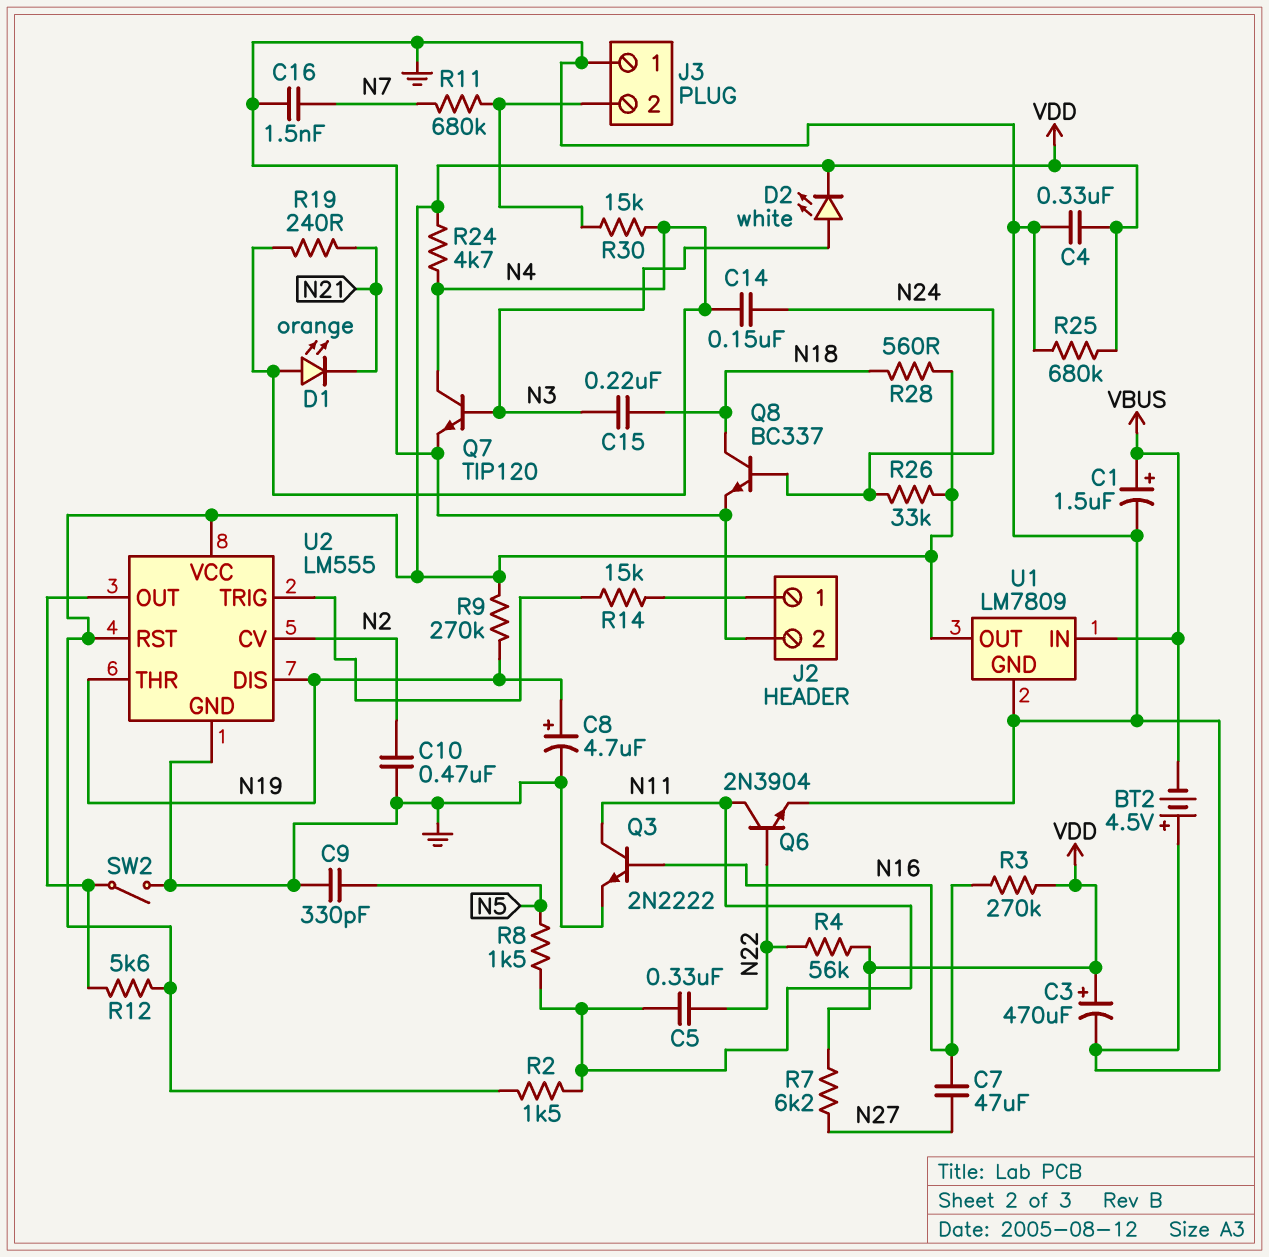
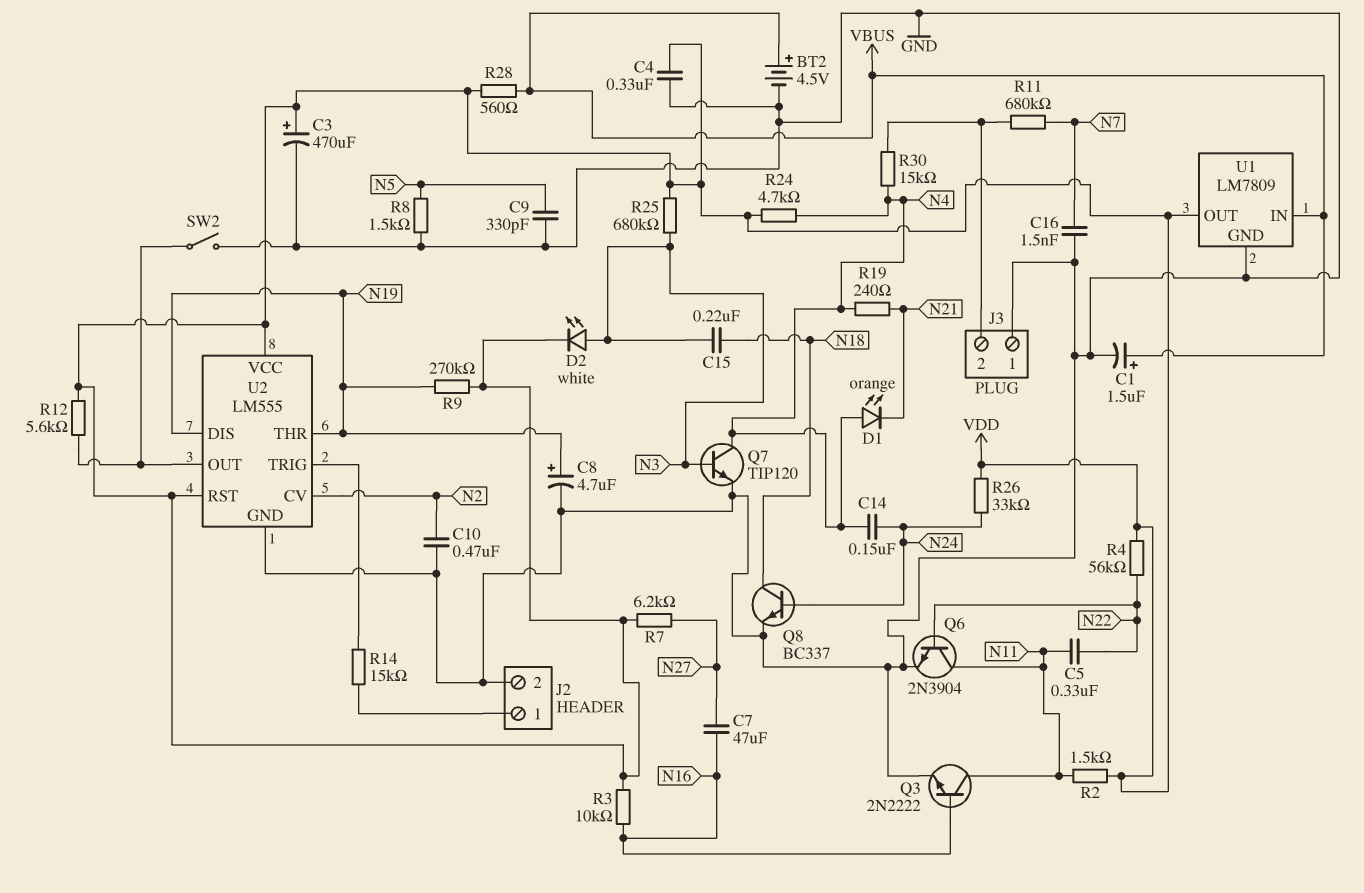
BT2: 4.5V (plus GND, minus VBUS) -> 4.5V (plus VBUS, minus GND)
R3: 270k (N16, VDD) -> 10k (N16, VDD)
R8: 1.5k (N5, N11) -> 1.5k (GND, N5)
R25: 680k (GND, VDD) -> 680k (N3, VDD)
R28: 560 (N18, VDD) -> 560 (VBUS, VDD)

